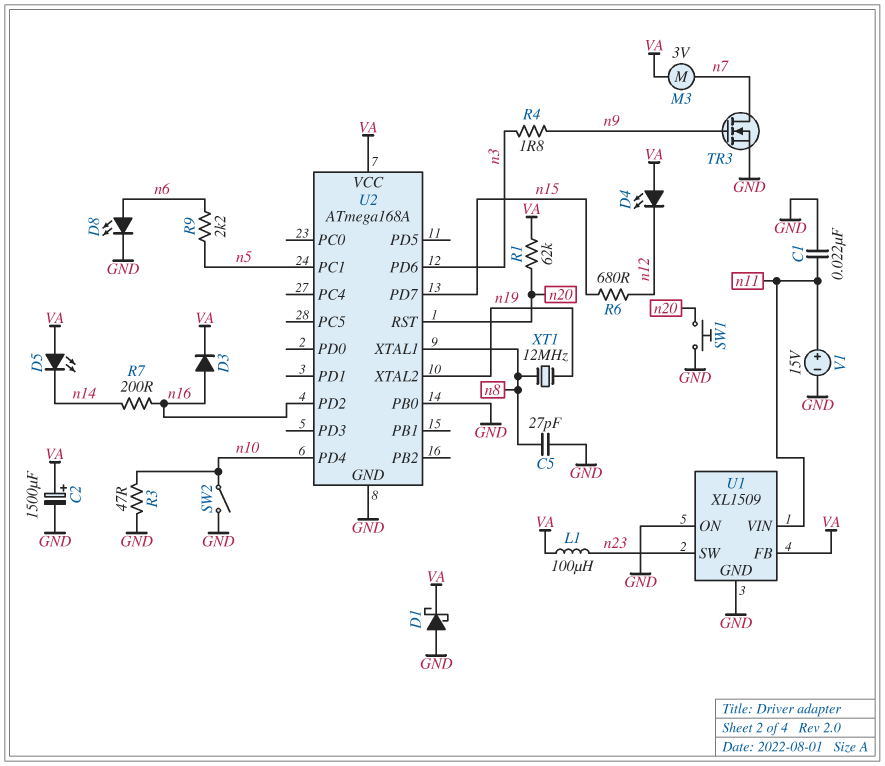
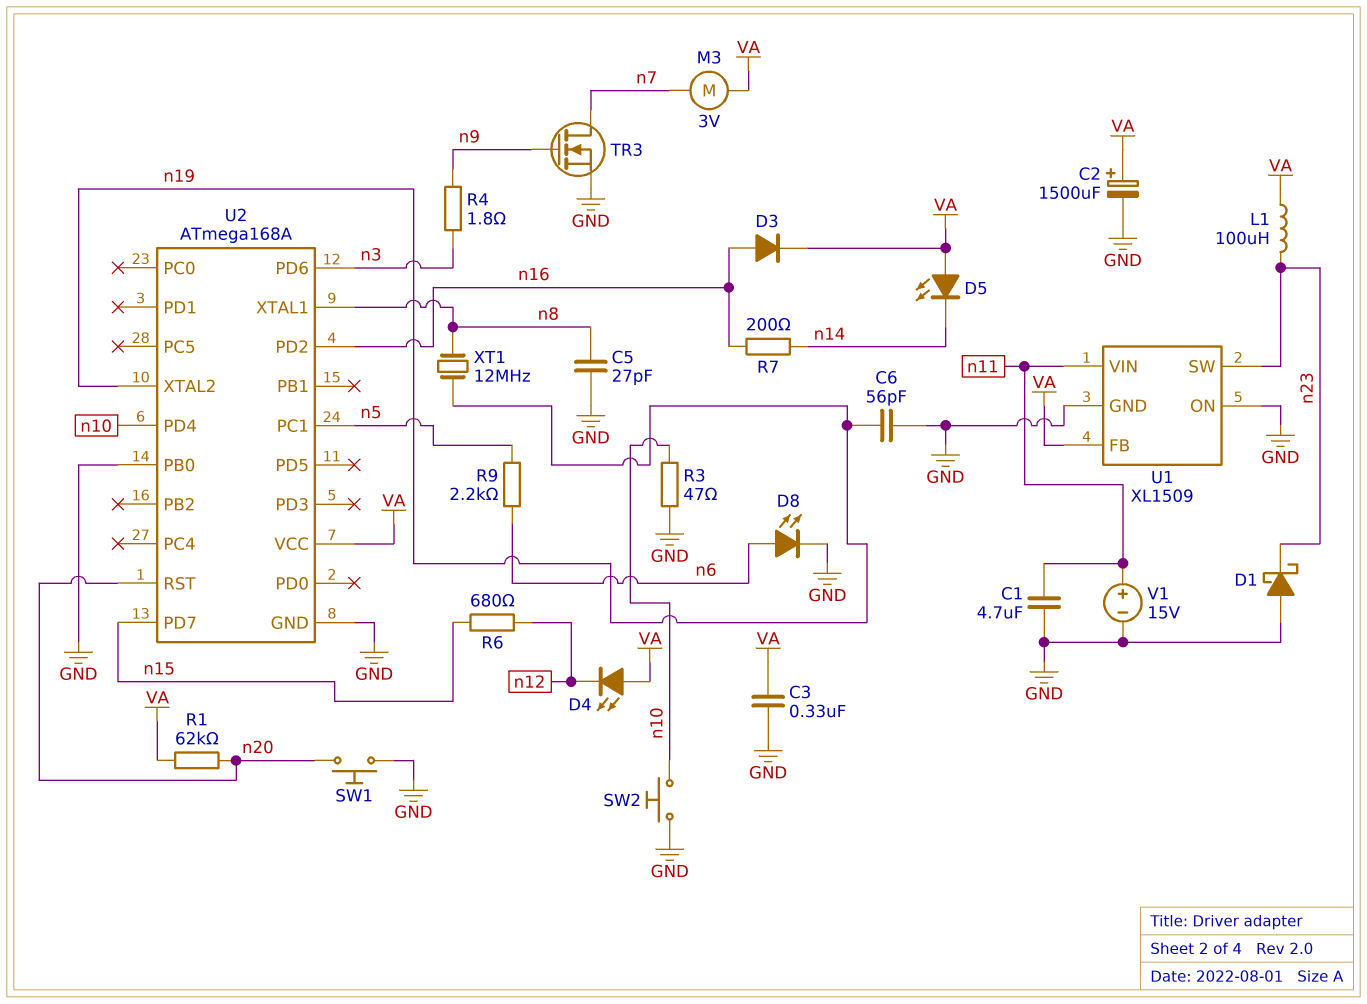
C1: 22nF (GND, n11) -> 4.7uF (GND, n11)
C3: none -> 330nF (GND, VA)
C6: none -> 56pF (GND, n19)
D1: schottky (A GND, K VA) -> schottky (A GND, K n23)
SW2: switch (GND, n10) -> button (GND, n10)

